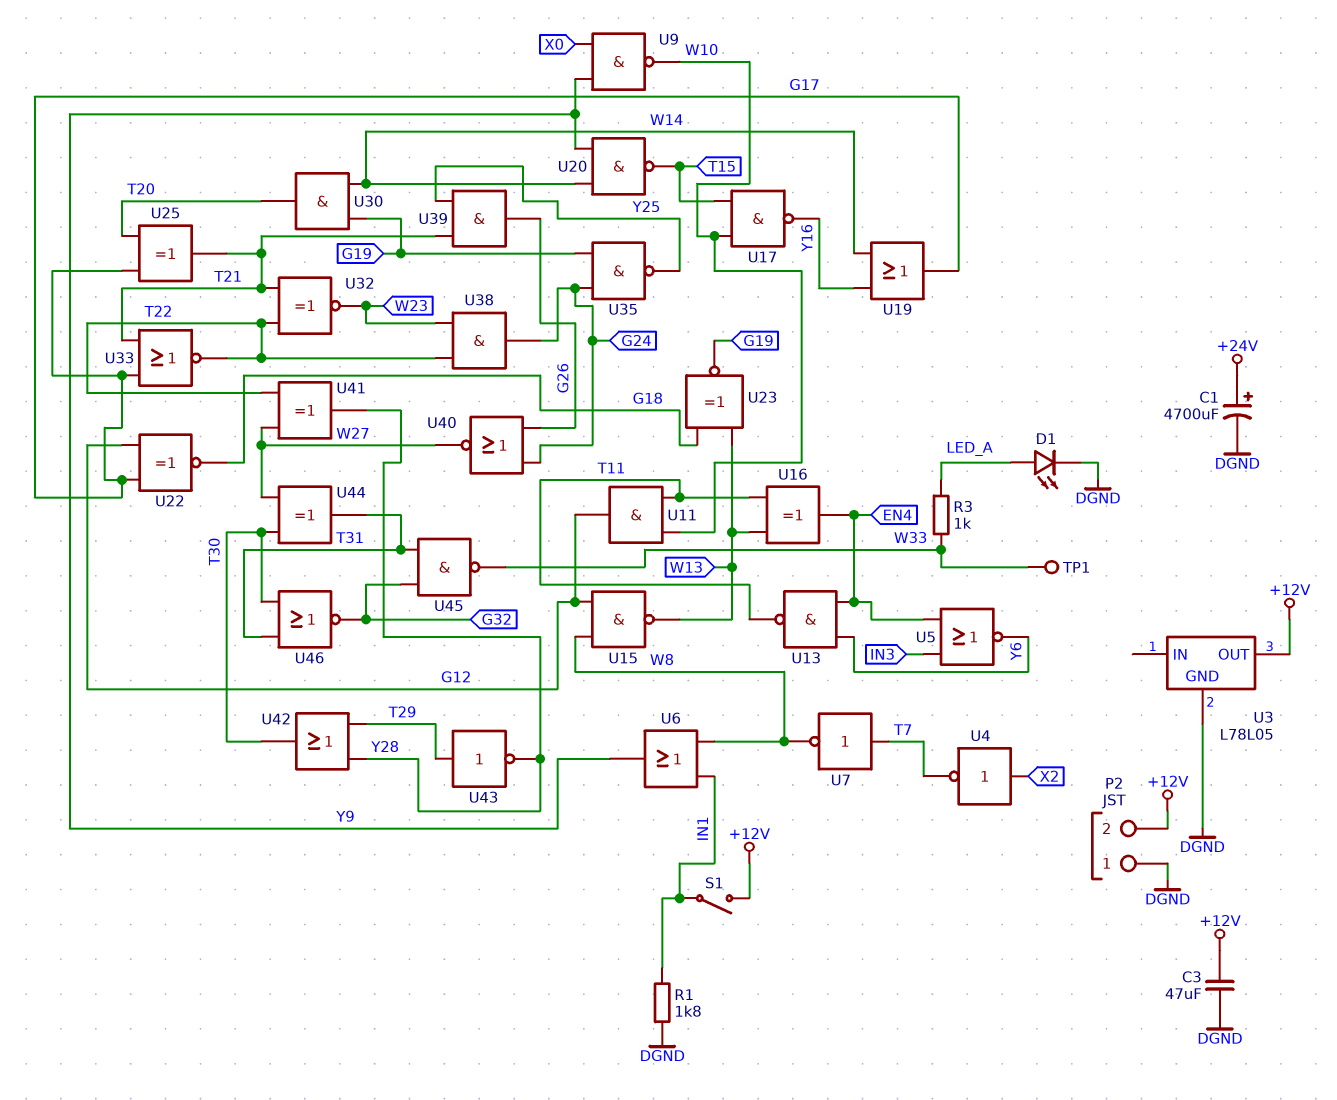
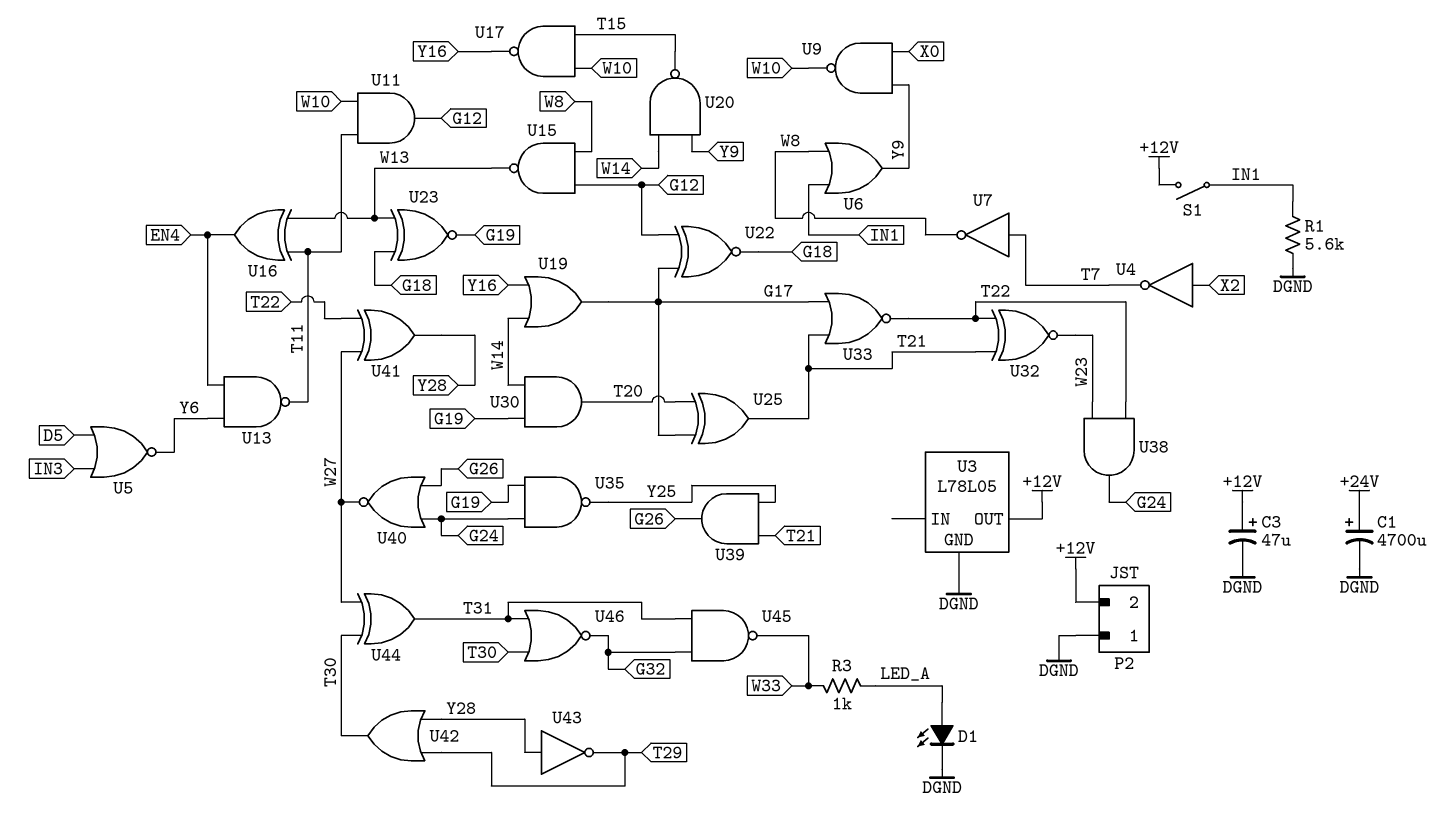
C3: 47uF (+12V, DGND) -> 47uF (plus +12V, minus DGND)
R1: 1.8k (DGND, IN1) -> 5.6k (DGND, IN1)
TP1: test point (W33) -> none
U5: NOR (in EN4, in IN3, out Y6) -> NOR (in D5, in IN3, out Y6)
U43: NOT (in T29, out Y28) -> NOT (in Y28, out T29)

